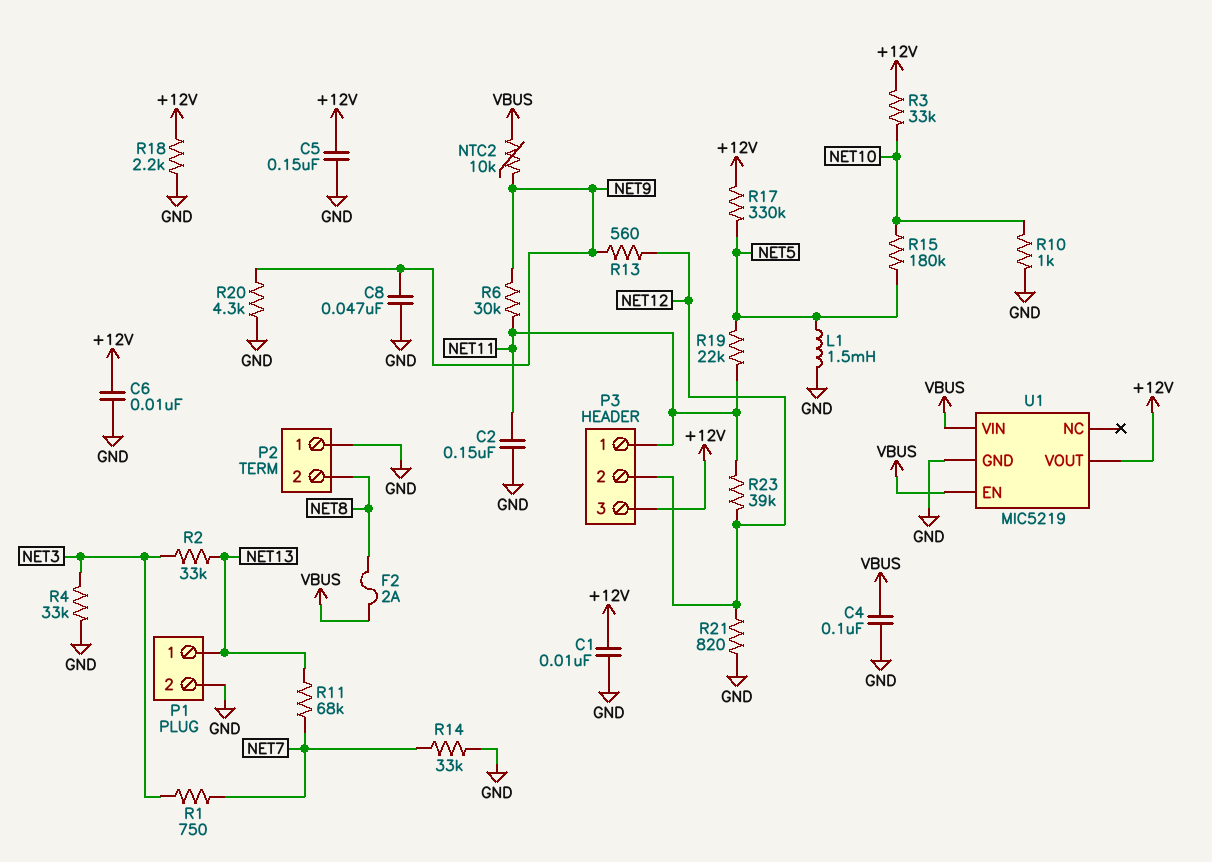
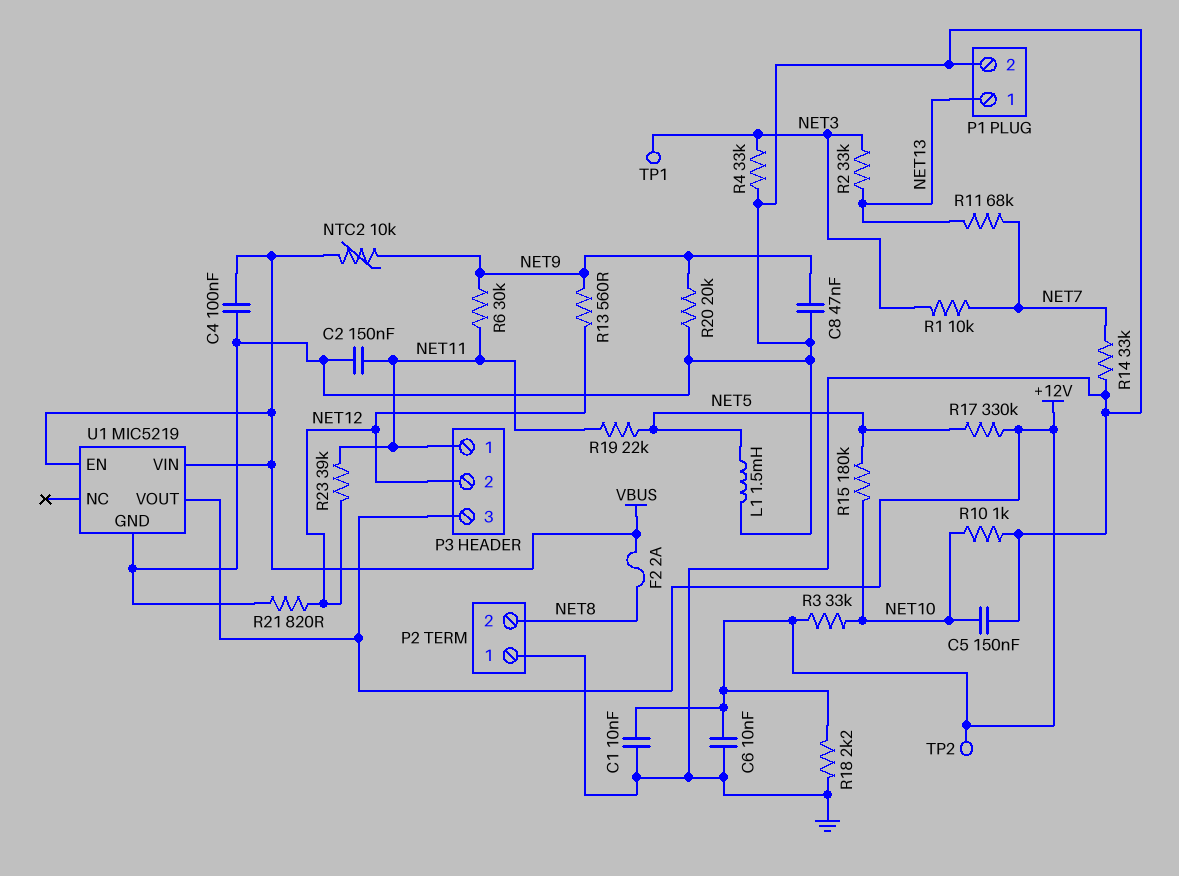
C5: 150nF (+12V, GND) -> 150nF (GND, NET10)
R1: 750 (NET3, NET7) -> 10k (NET3, NET7)
R20: 4.3k (GND, NET9) -> 20k (GND, NET9)
TP1: none -> test point (NET3)
TP2: none -> test point (+12V)

